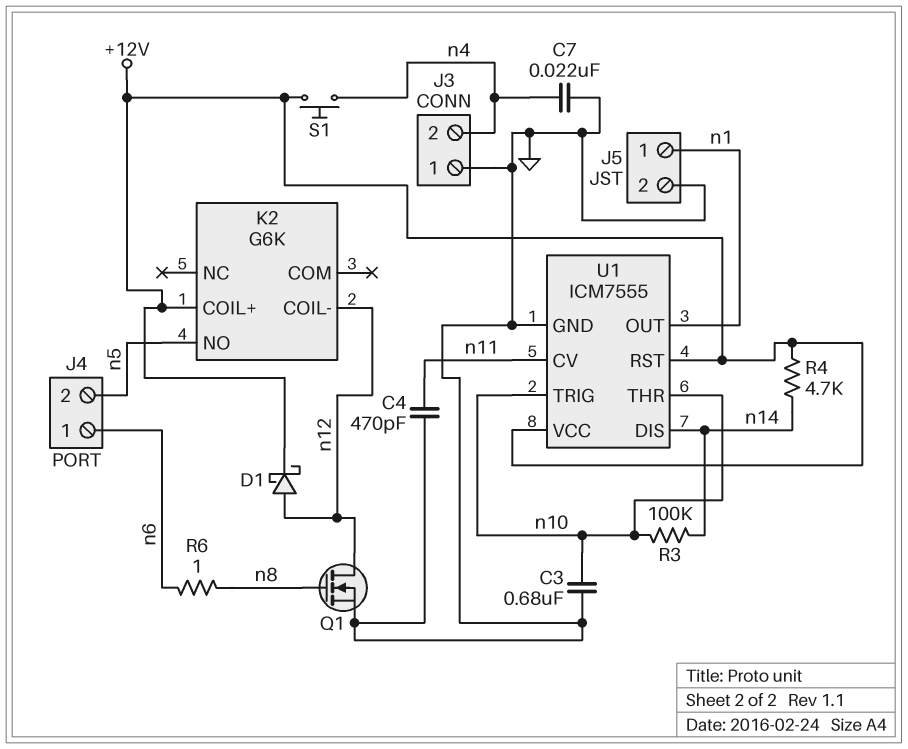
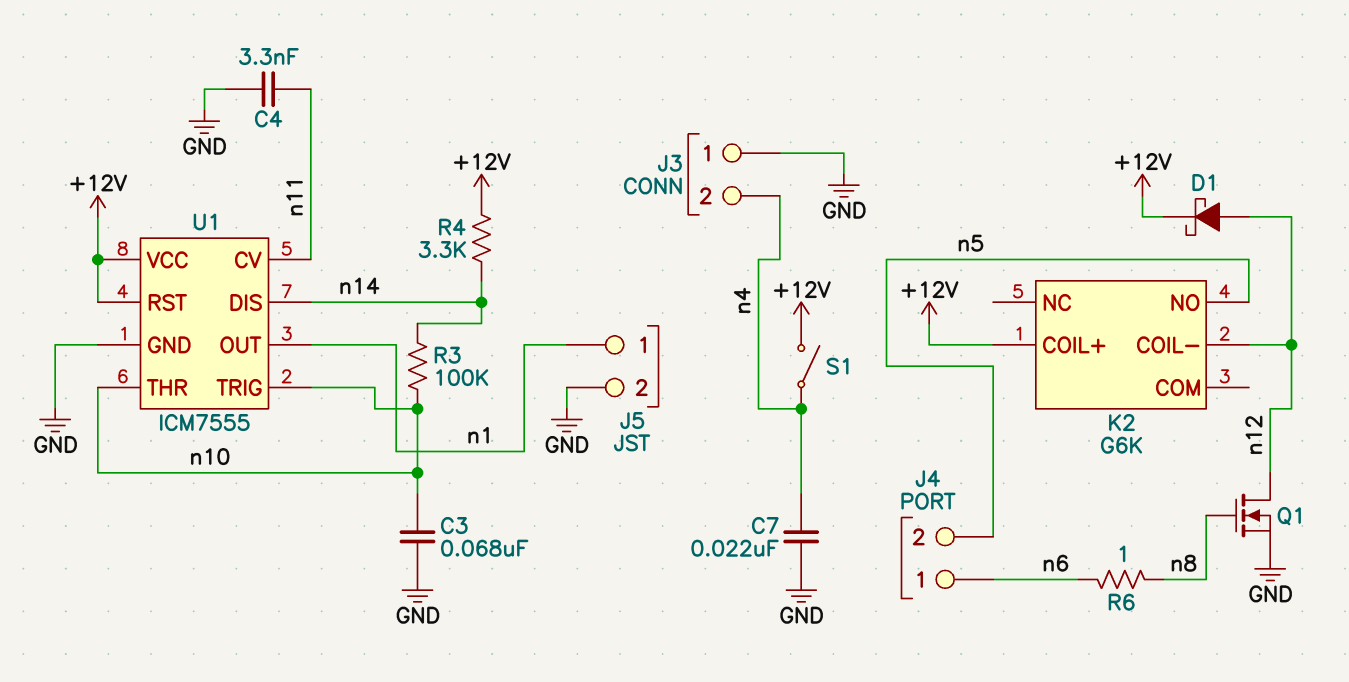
C3: 680nF (GND, n10) -> 68nF (GND, n10)
C4: 470pF (GND, n11) -> 3.3nF (GND, n11)
R4: 4.7k (+12V, n14) -> 3.3k (+12V, n14)
S1: button (+12V, n4) -> switch (+12V, n4)

